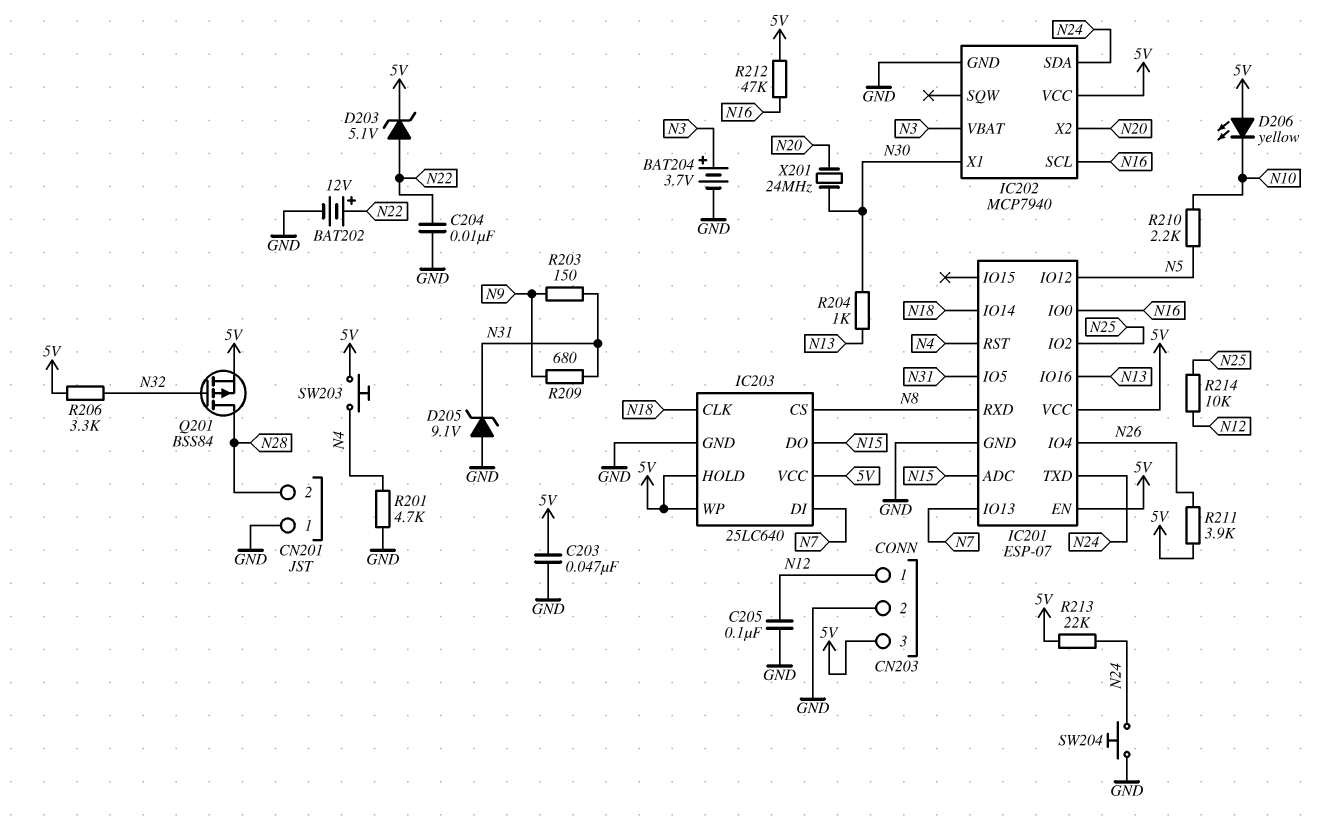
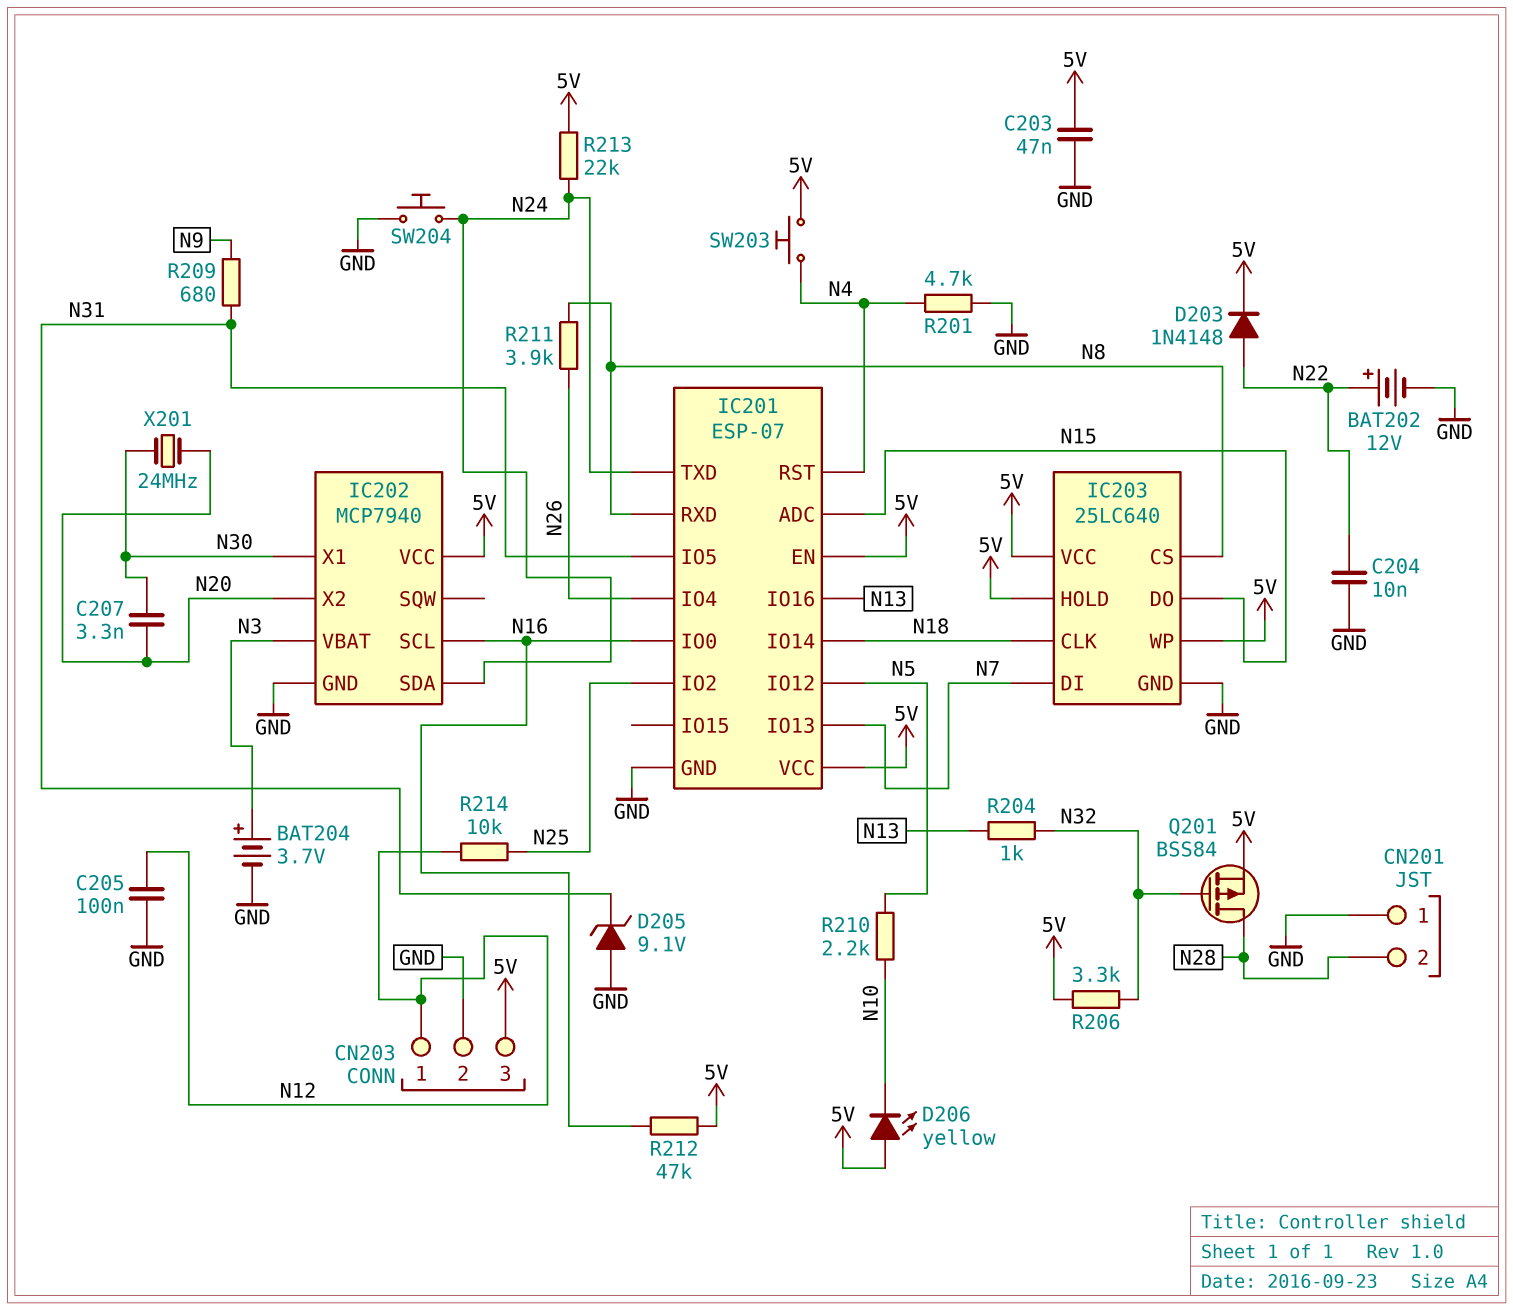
C207: none -> 3.3nF (N20, N30)
D203: zener 5.1V (A N22, K 5V) -> diode 1N4148 (A N22, K 5V)
R203: 150 (N9, N31) -> none
R204: 1k (N13, N30) -> 1k (N13, N32)
R211: 3.9k (5V, N26) -> 3.9k (N8, N26)

